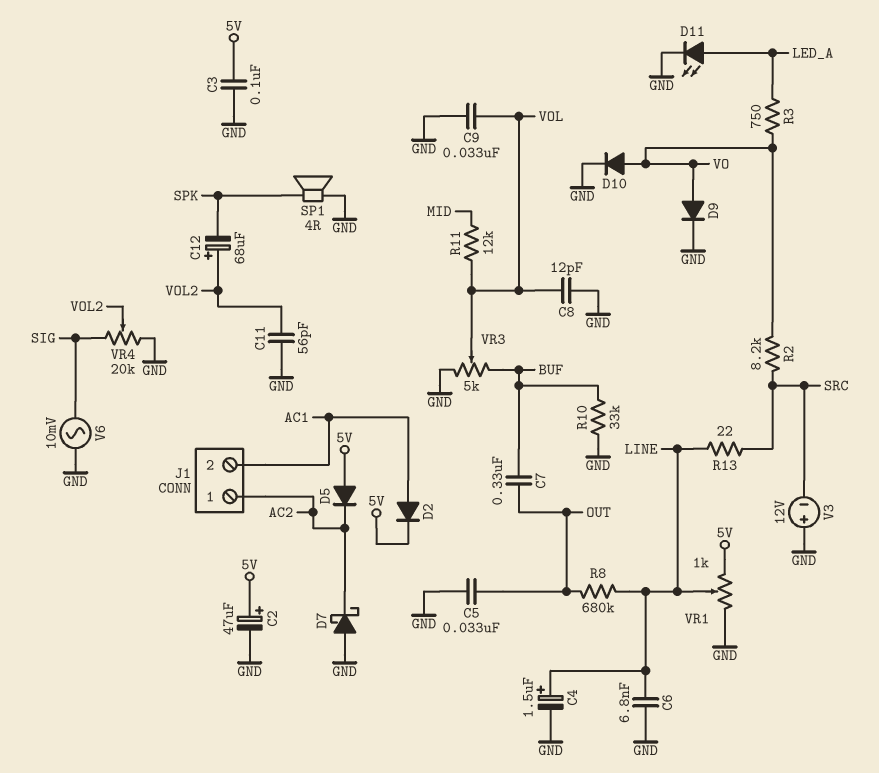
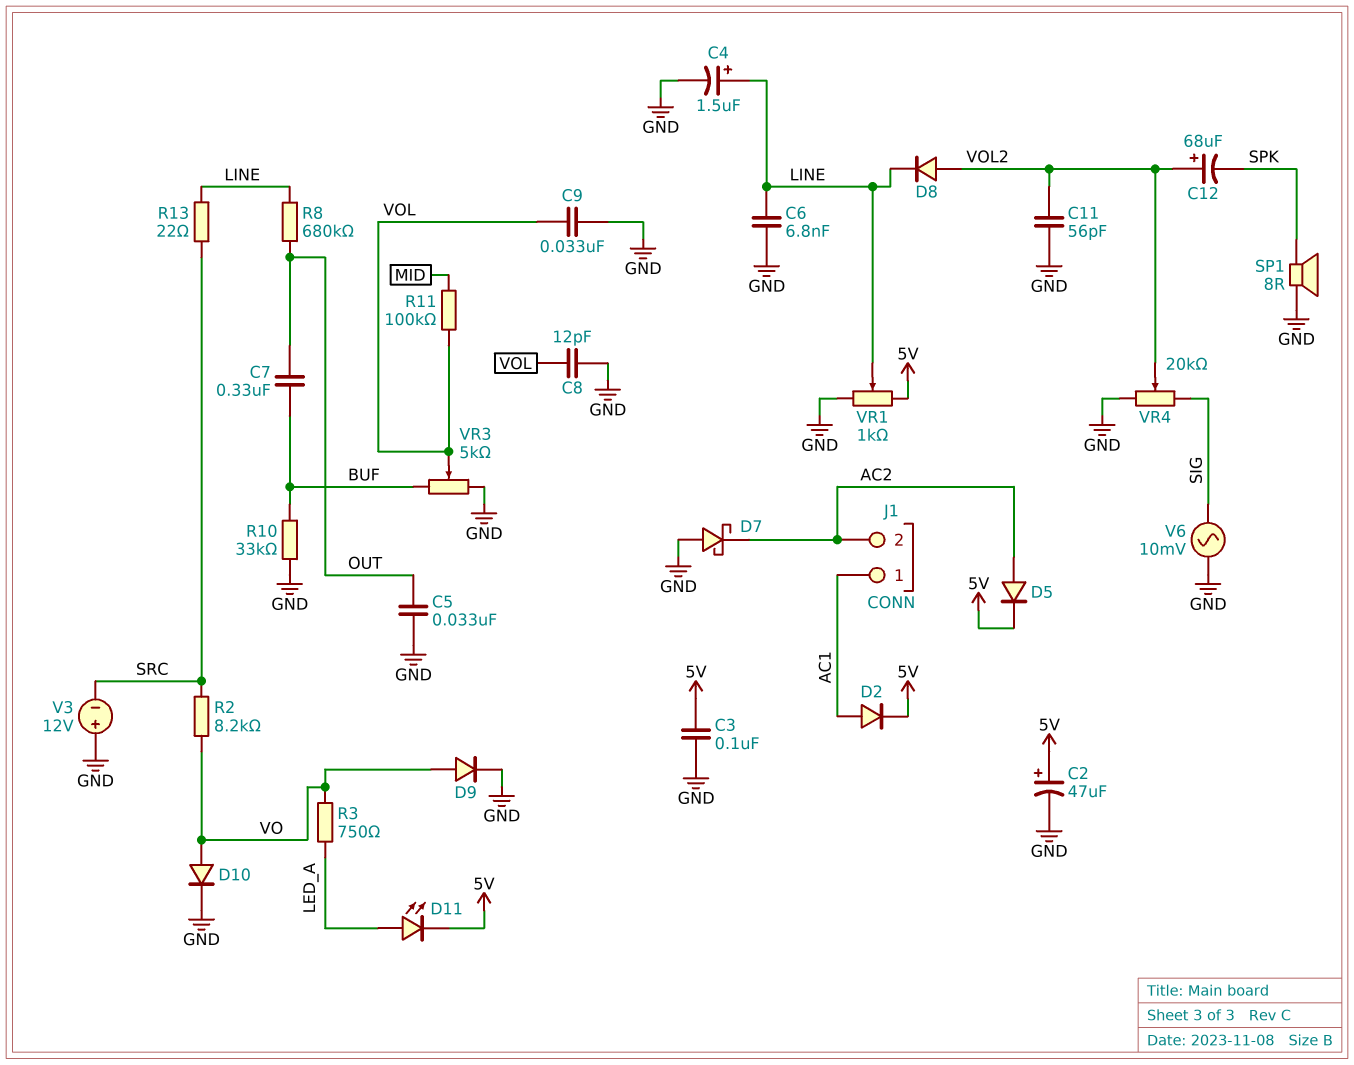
D5: diode (A 5V, K AC2) -> diode (A AC2, K 5V)
D8: none -> diode (A VOL2, K LINE)
D11: LED (A LED_A, K GND) -> LED (A LED_A, K 5V)
J1 pin 1: AC2 -> AC1
J1 pin 2: AC1 -> AC2
R11: 12k (MID, VOL) -> 100k (MID, VOL)
SP1: speaker 4R (GND, SPK) -> speaker 8R (GND, SPK)

